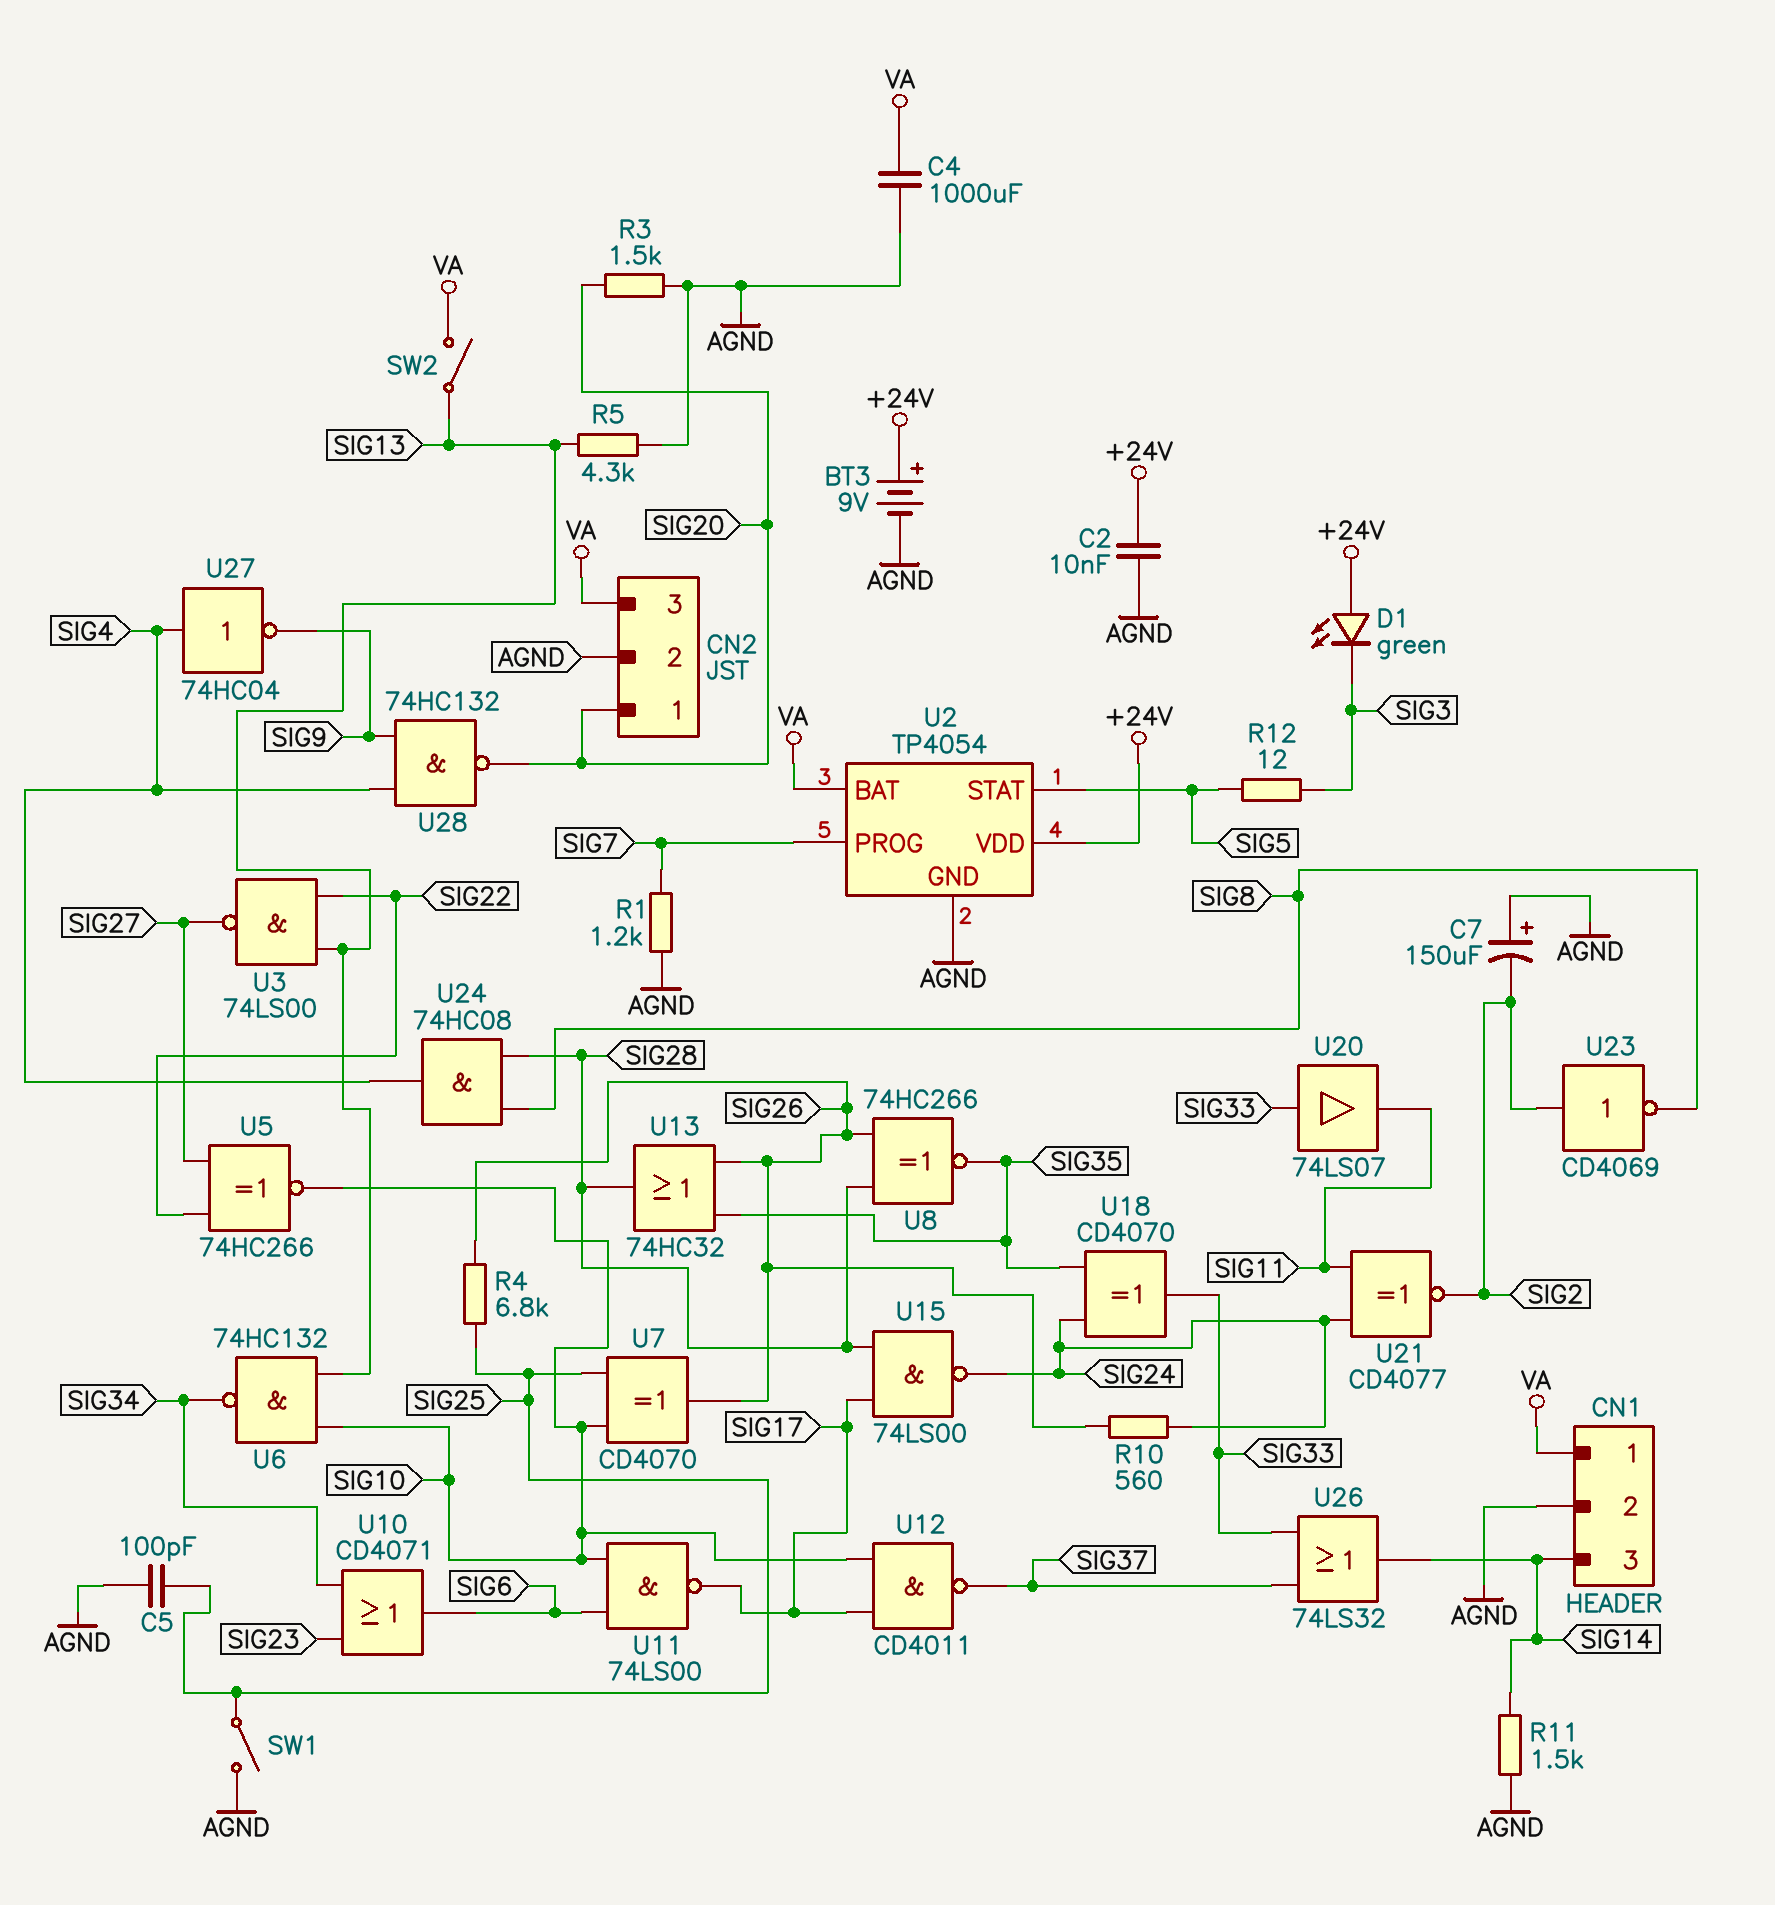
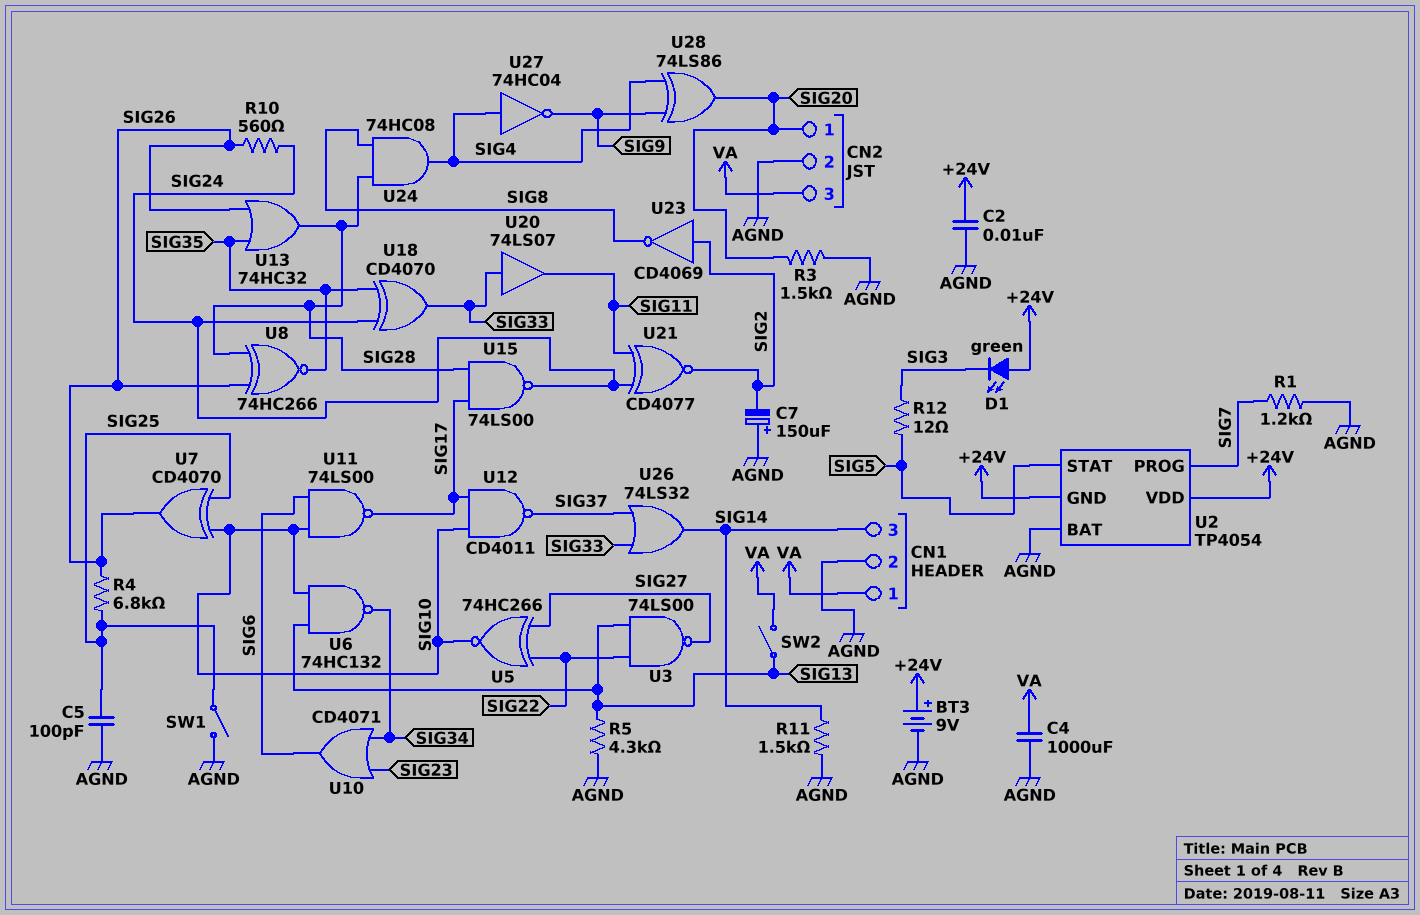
U2 pin BAT: VA -> AGND
U2 pin GND: AGND -> +24V
U28: NAND 74HC132 (in SIG4, in SIG9, out SIG20) -> XOR 74LS86 (in SIG4, in SIG9, out SIG20)

